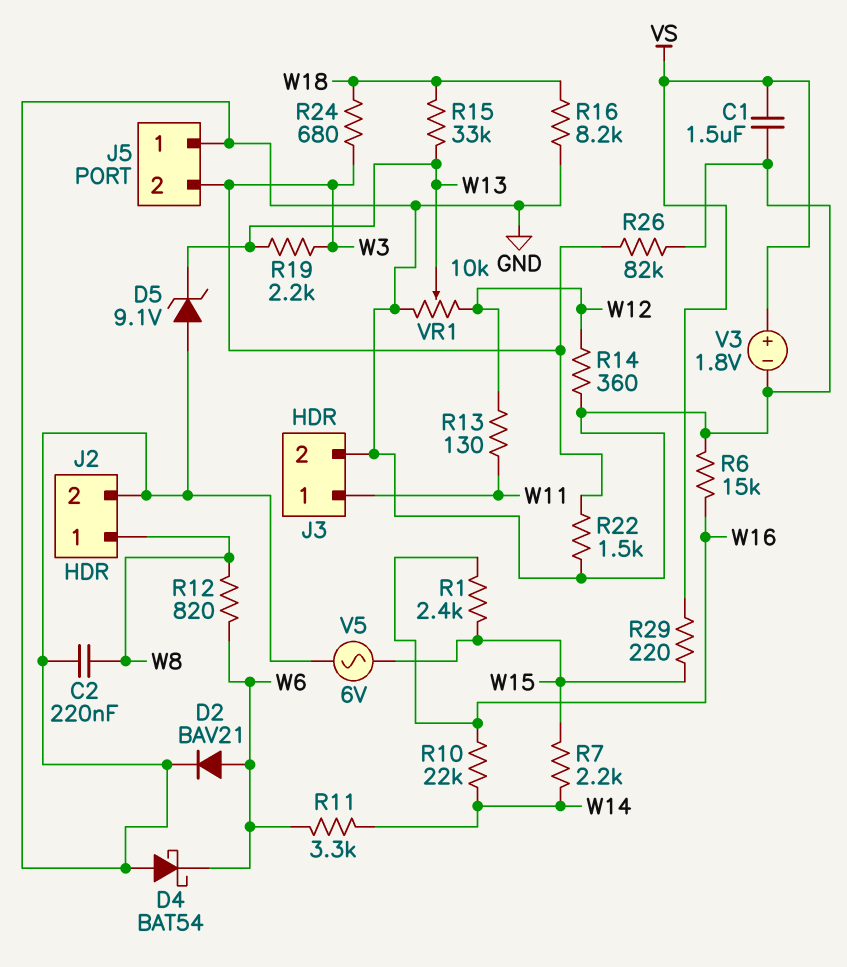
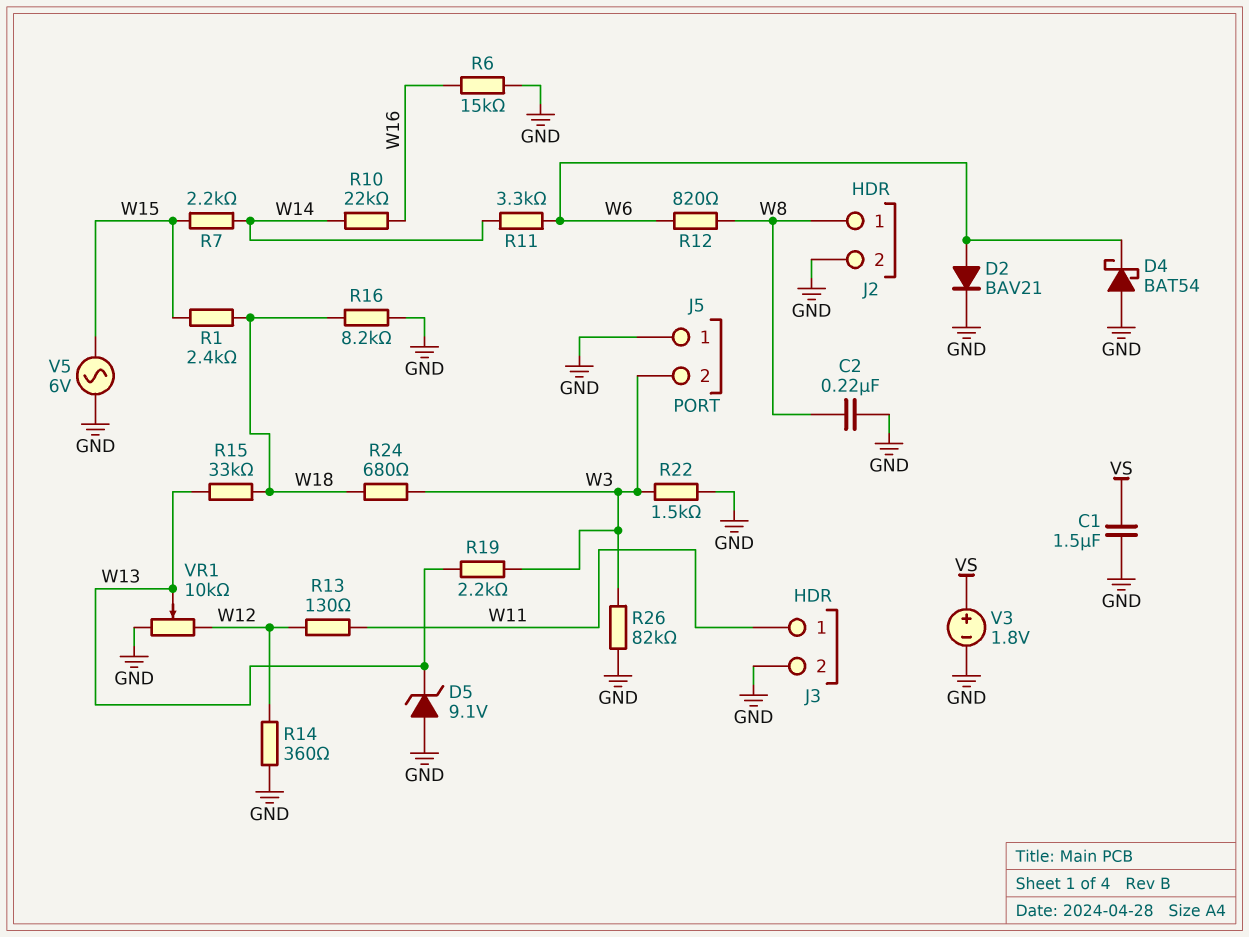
R1: 2.4k (W15, W16) -> 2.4k (W15, W18)
R29: 220 (VS, W15) -> none

